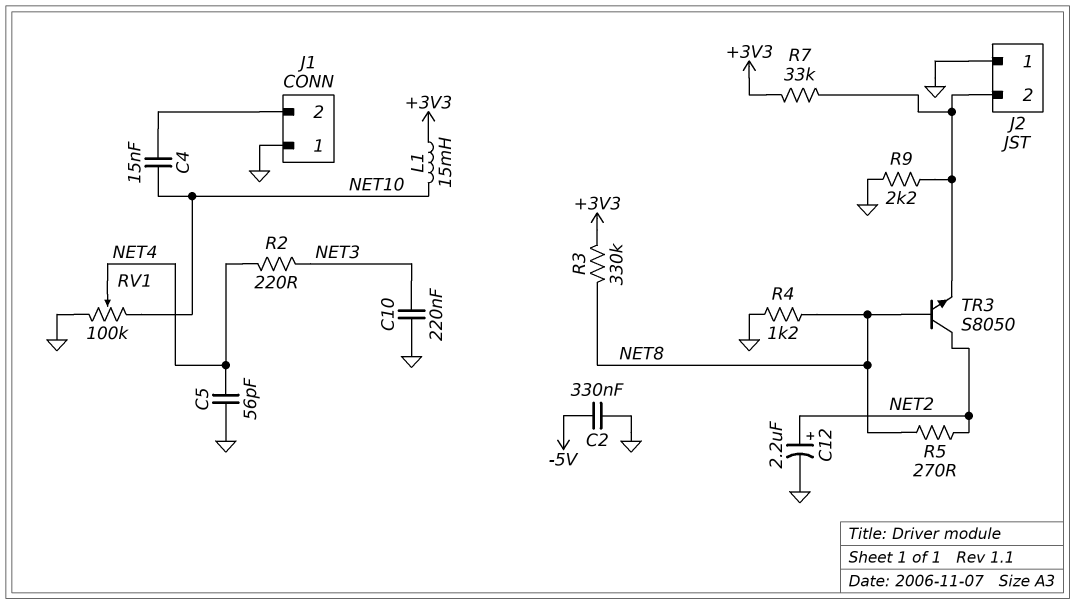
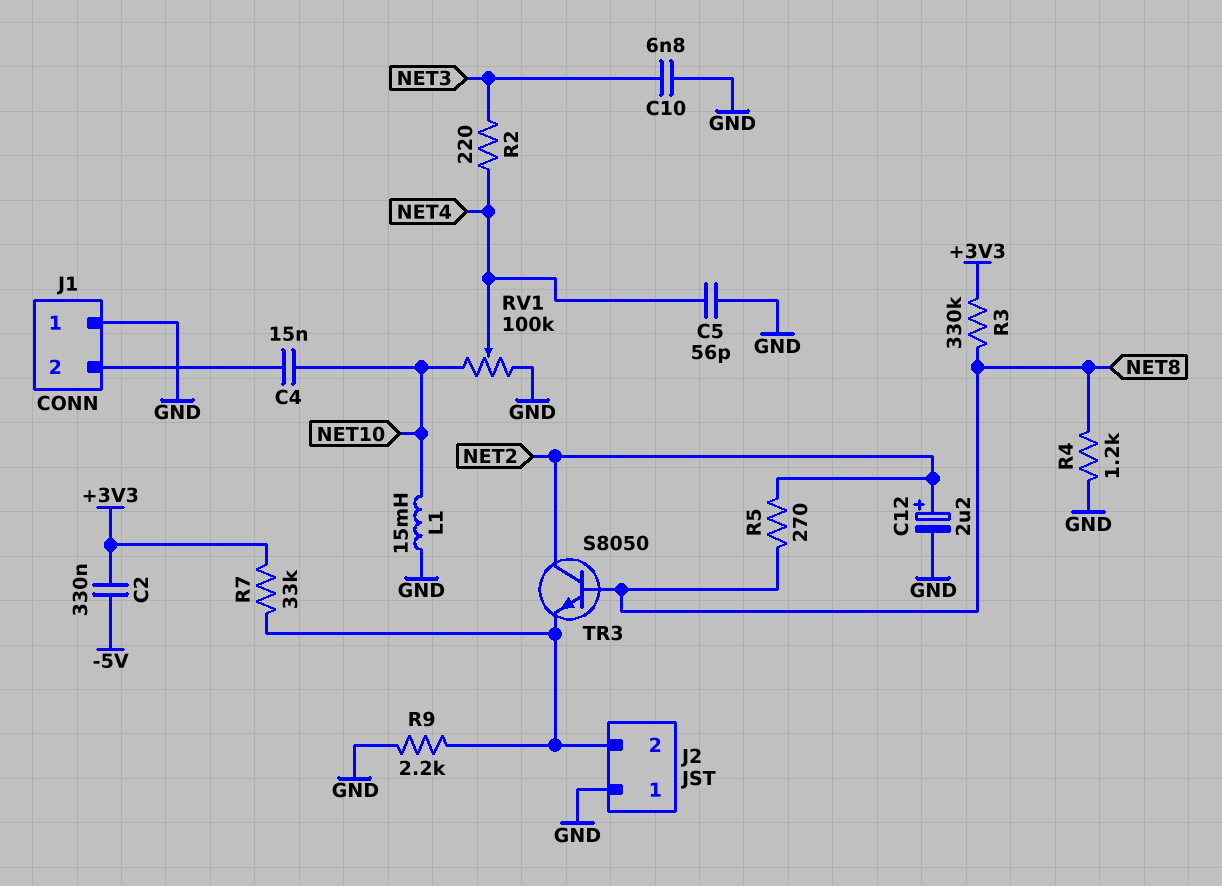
C2: 330nF (-5V, GND) -> 330nF (+3V3, -5V)
C10: 220nF (GND, NET3) -> 6.8nF (GND, NET3)
L1: 15mH (+3V3, NET10) -> 15mH (GND, NET10)

